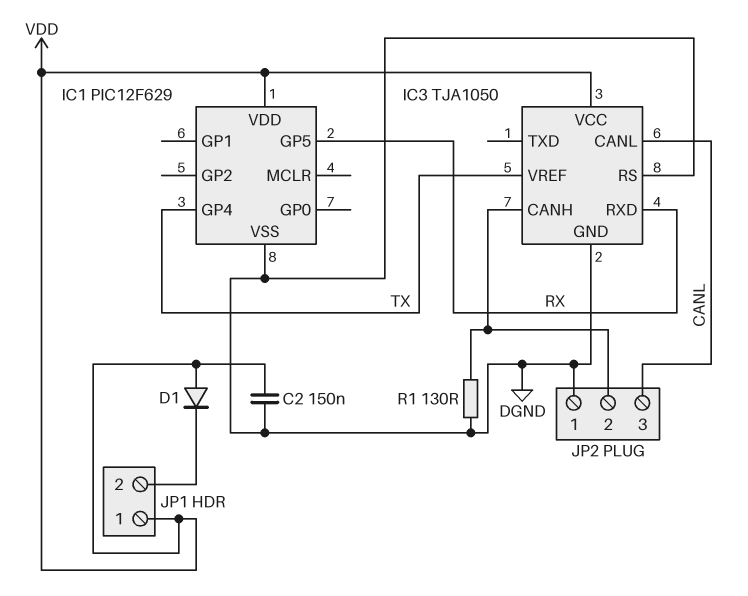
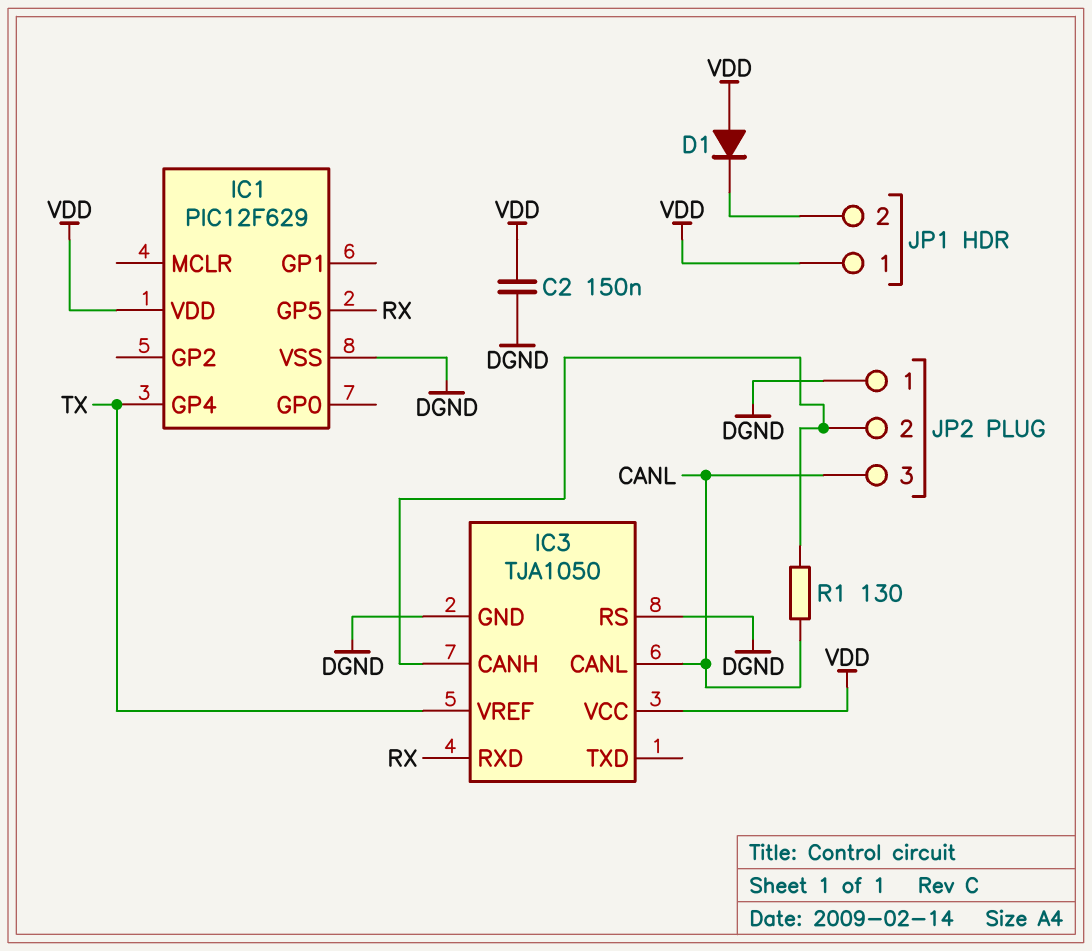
R1: 130 (DGND, IC3/CANH) -> 130 (CANL, IC3/CANH)

